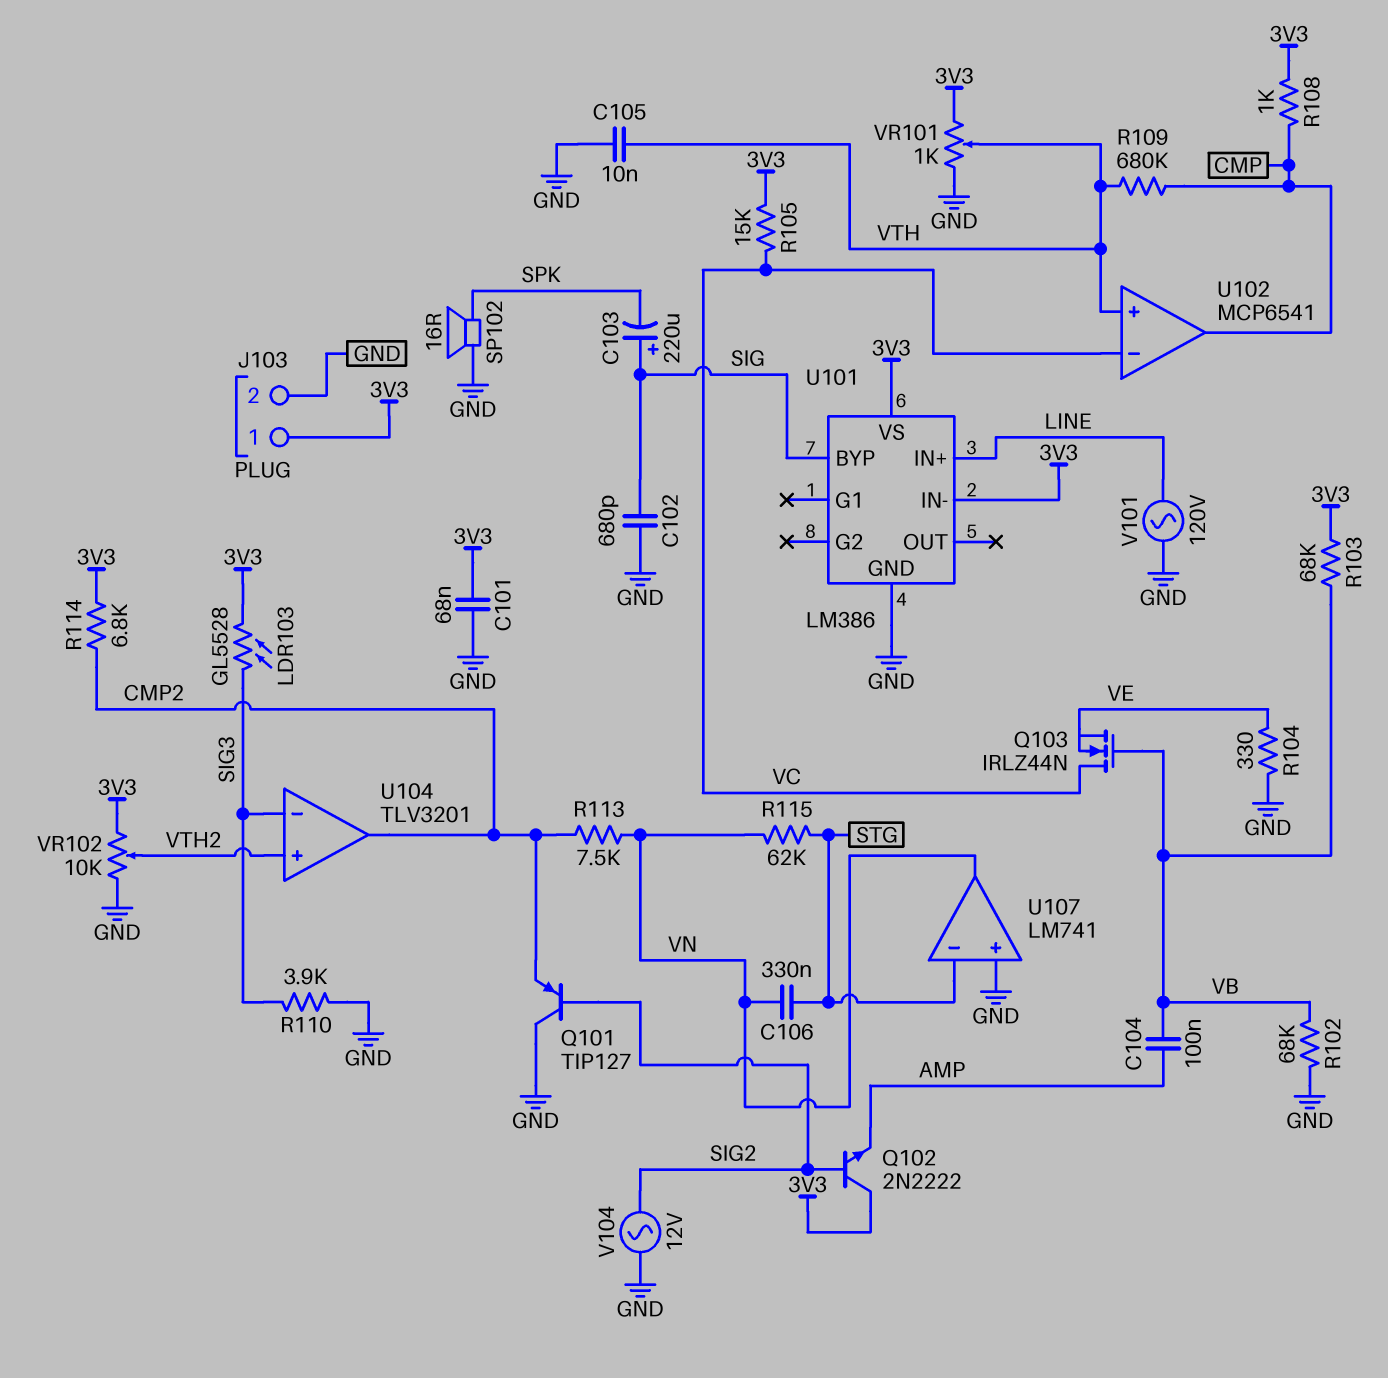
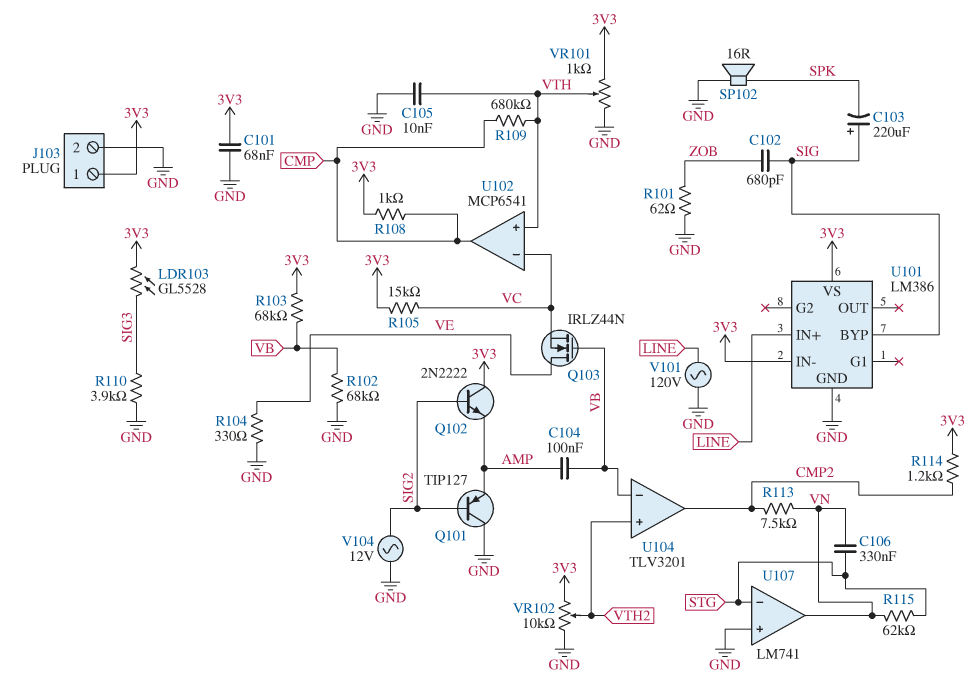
C102: 680pF (GND, SIG) -> 680pF (SIG, ZOB)
Q101: PNP TIP127 (B SIG2, C GND, E CMP2) -> PNP TIP127 (B SIG2, C GND, E AMP)
Q103: NMOS IRLZ44N (G VB, D VC, S VE) -> NMOS IRLZ44N (G VB, D VE, S VC)
R101: none -> 62 (GND, ZOB)
R114: 6.8k (3V3, CMP2) -> 1.2k (3V3, CMP2)
U104 pin in-: SIG3 -> VB

